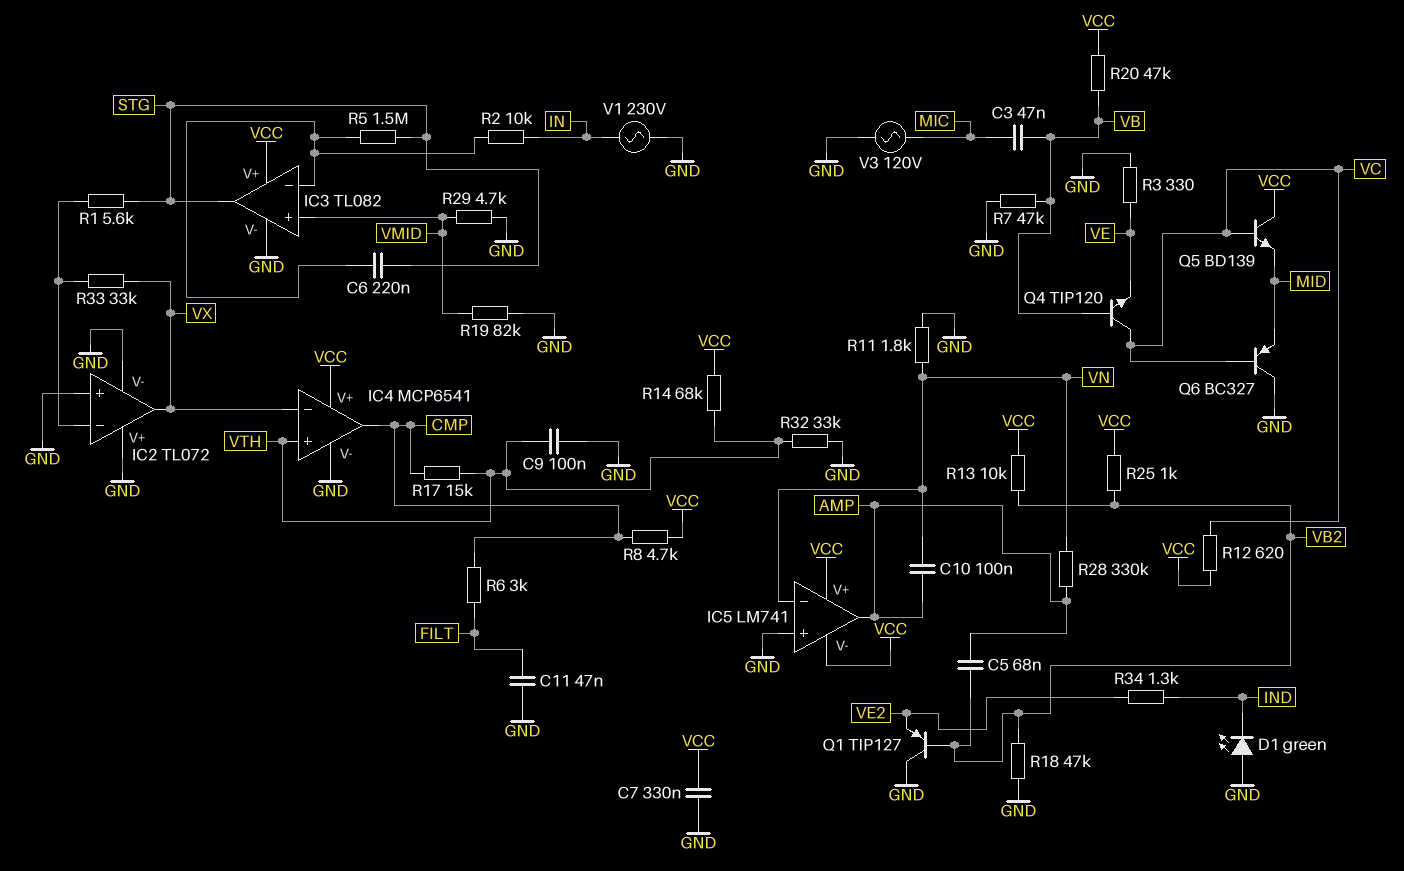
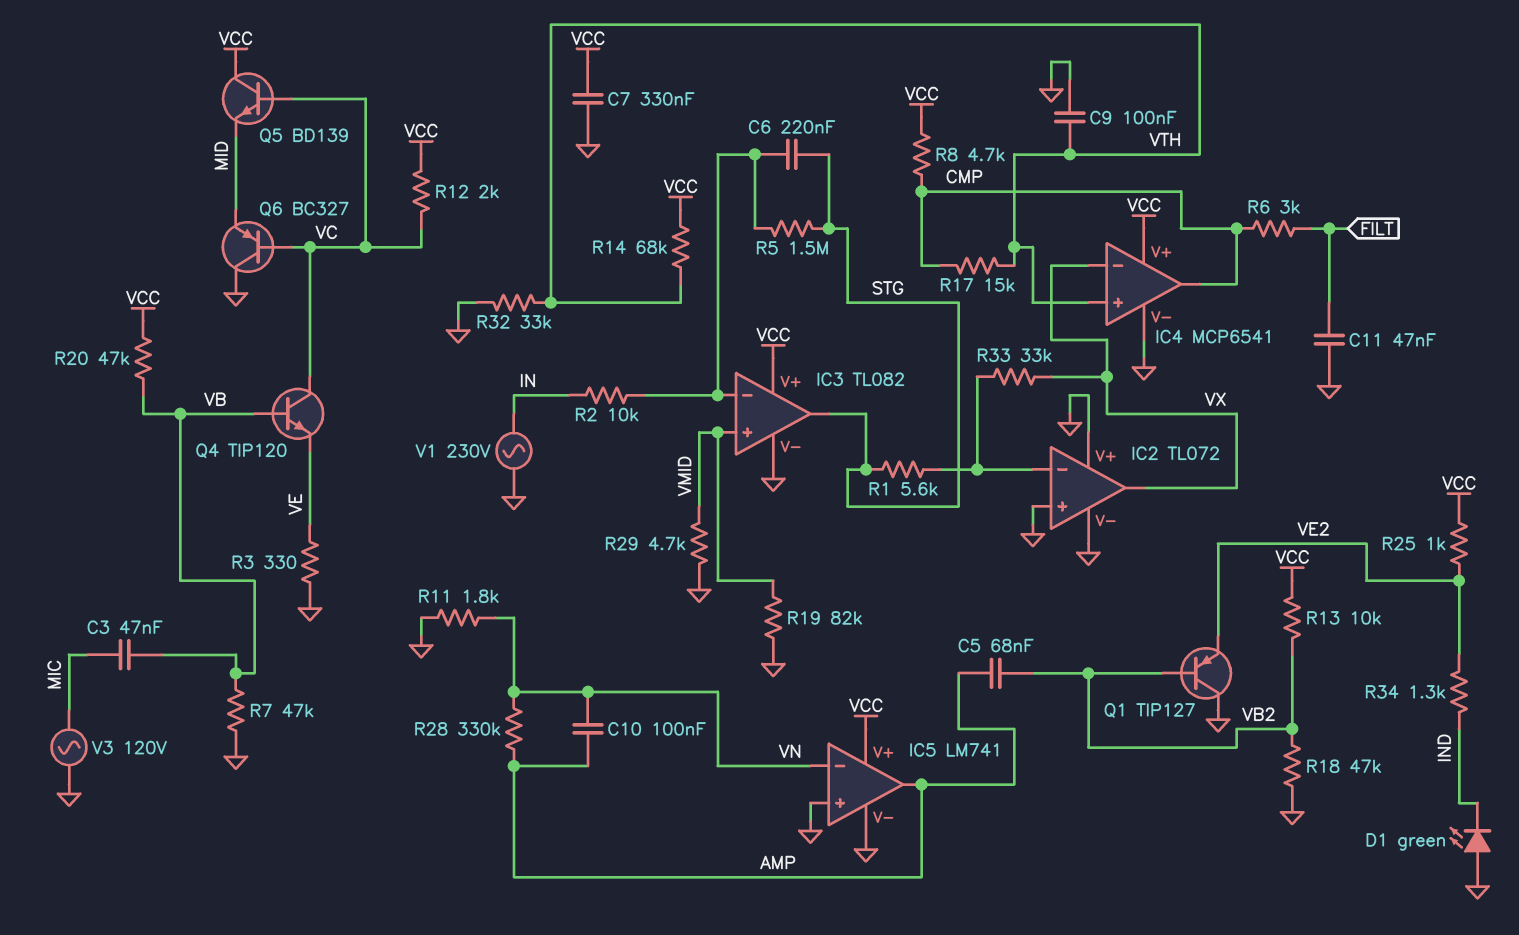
IC5 pin V-: VCC -> GND
R12: 620 (VC, VCC) -> 2k (VC, VCC)
R25: 1k (VB2, VCC) -> 1k (VCC, VE2)

